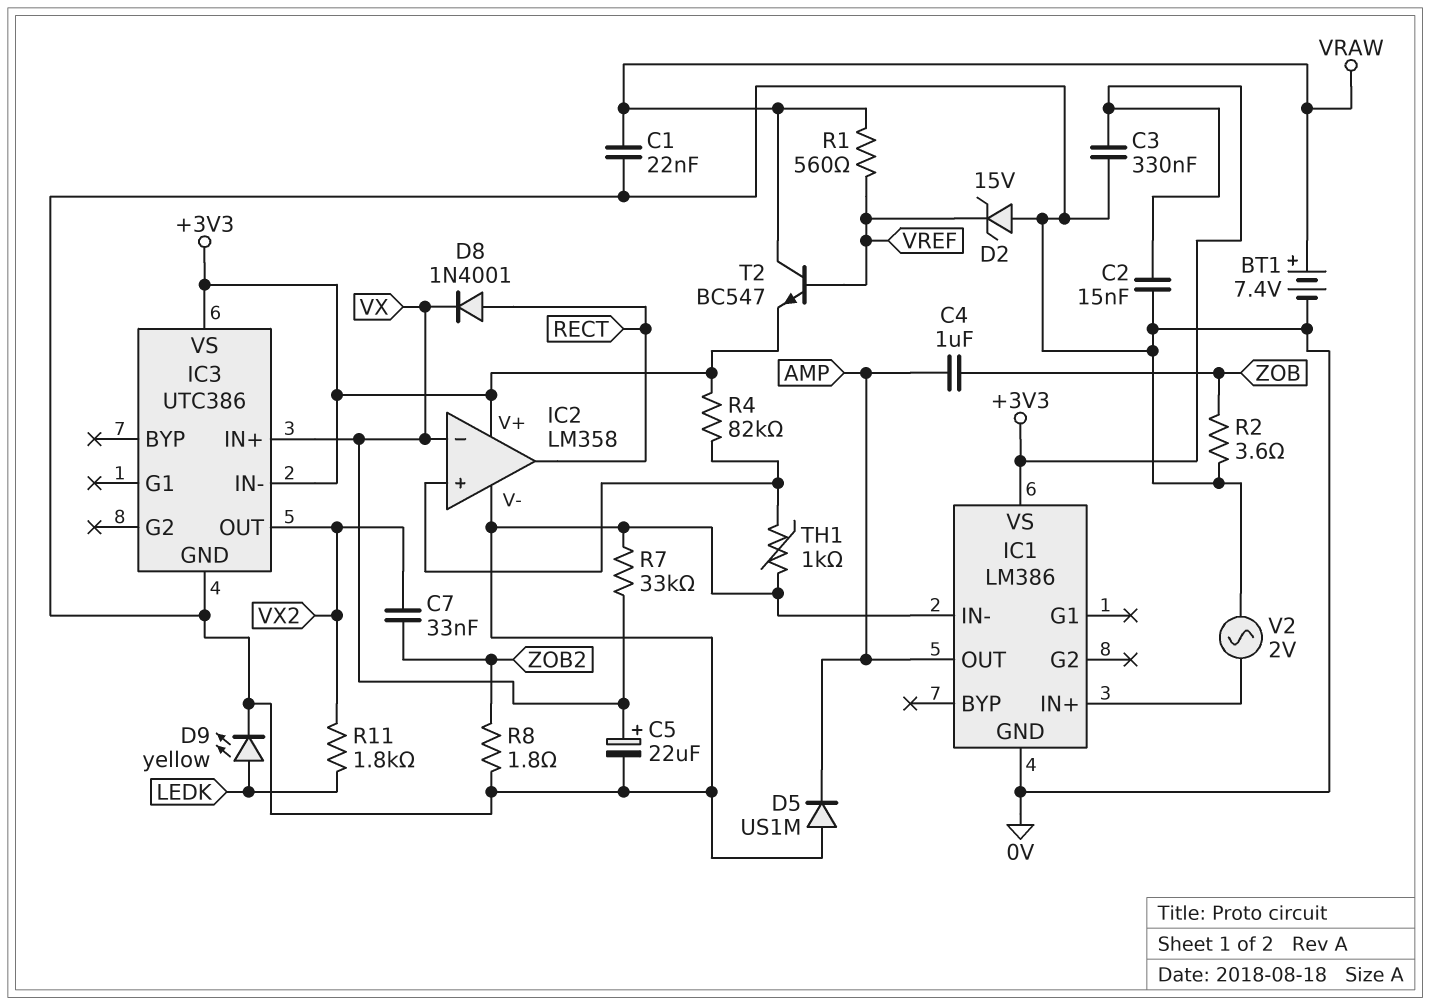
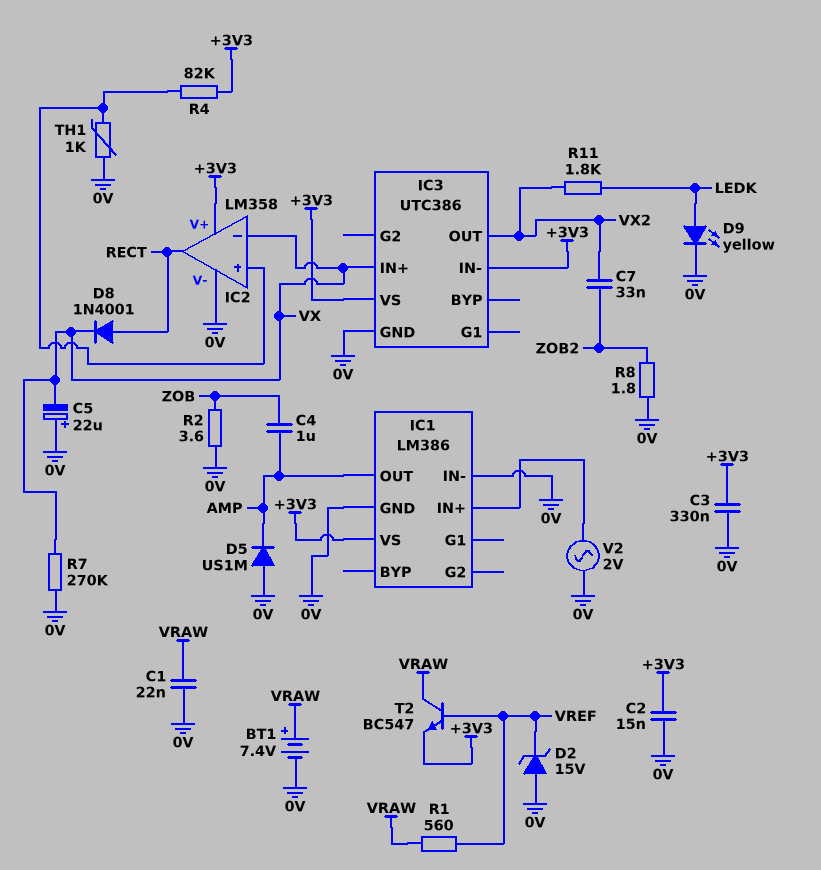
C5: 22uF (plus VX, minus 0V) -> 22uF (plus 0V, minus VX)
R7: 33k (0V, VX) -> 270k (0V, VX)

